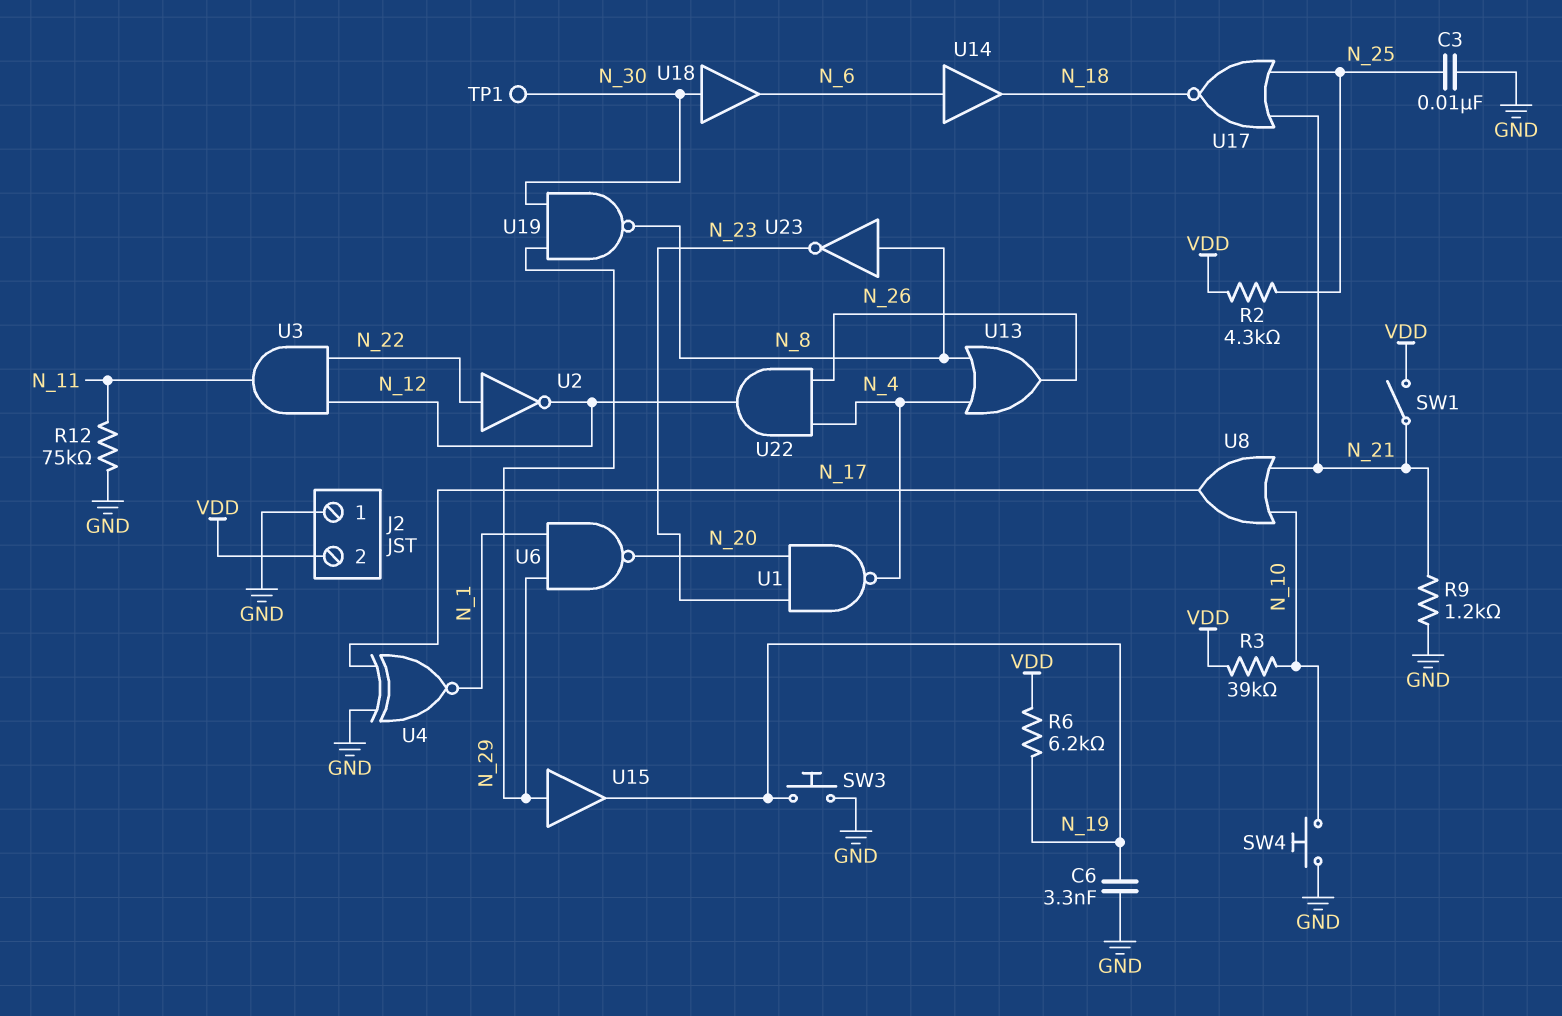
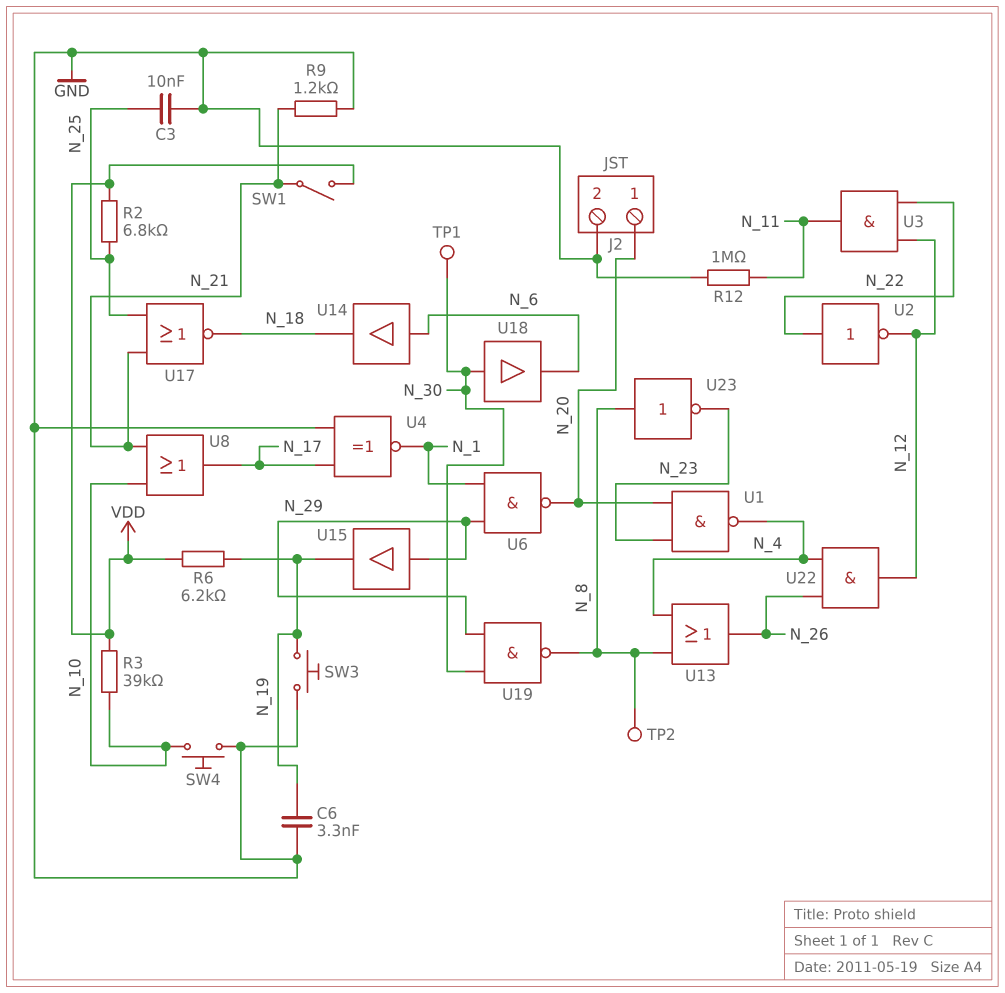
J2 pin 1: GND -> N_20
J2 pin 2: VDD -> GND
R2: 4.3k (N_25, VDD) -> 6.8k (N_25, VDD)
R12: 75k (GND, N_11) -> 1M (GND, N_11)
TP2: none -> test point (N_8)

